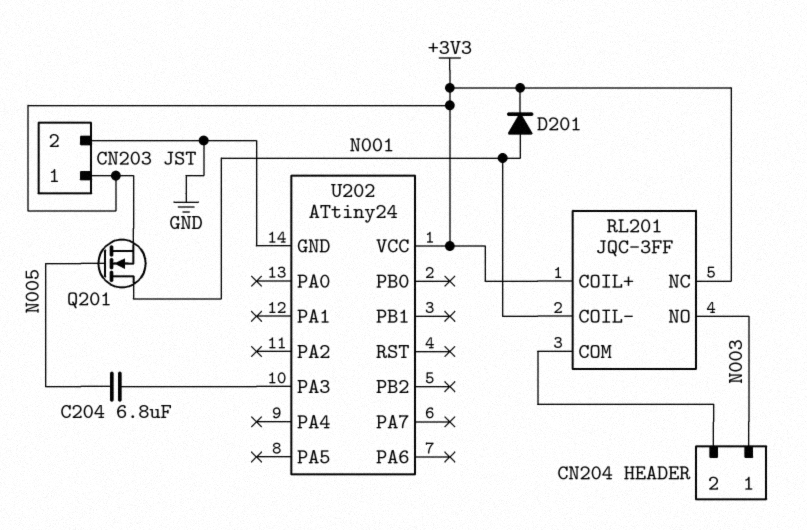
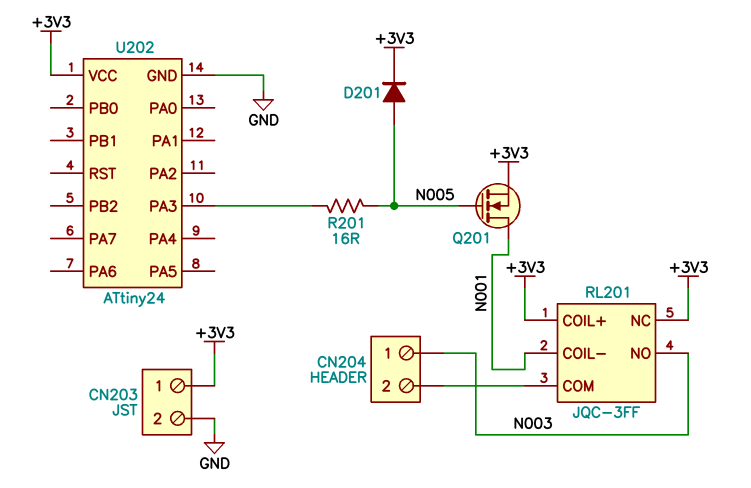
C204: 6.8uF (N005, U202/PA3) -> none
D201: diode (A N001, K +3V3) -> diode (A N005, K +3V3)
R201: none -> 16 (N005, U202/PA3)

